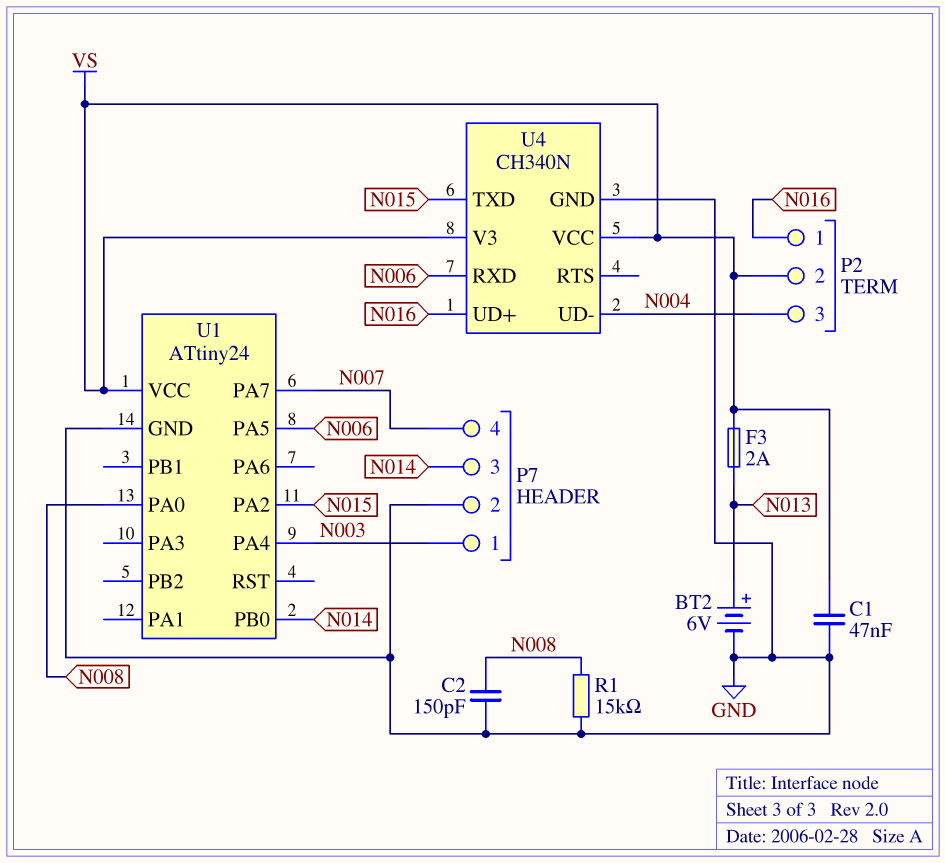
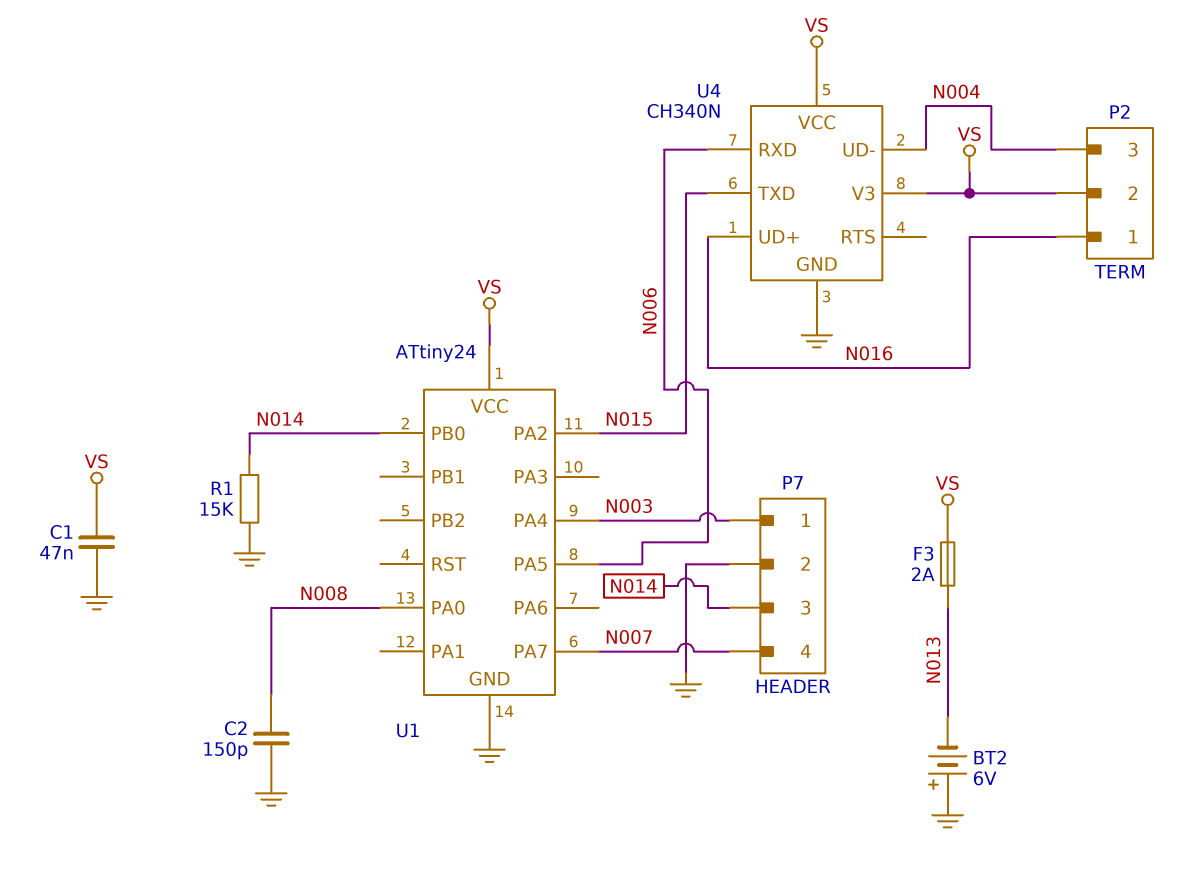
BT2: 6V (plus N013, minus GND) -> 6V (plus GND, minus N013)
R1: 15k (GND, N008) -> 15k (GND, N014)

